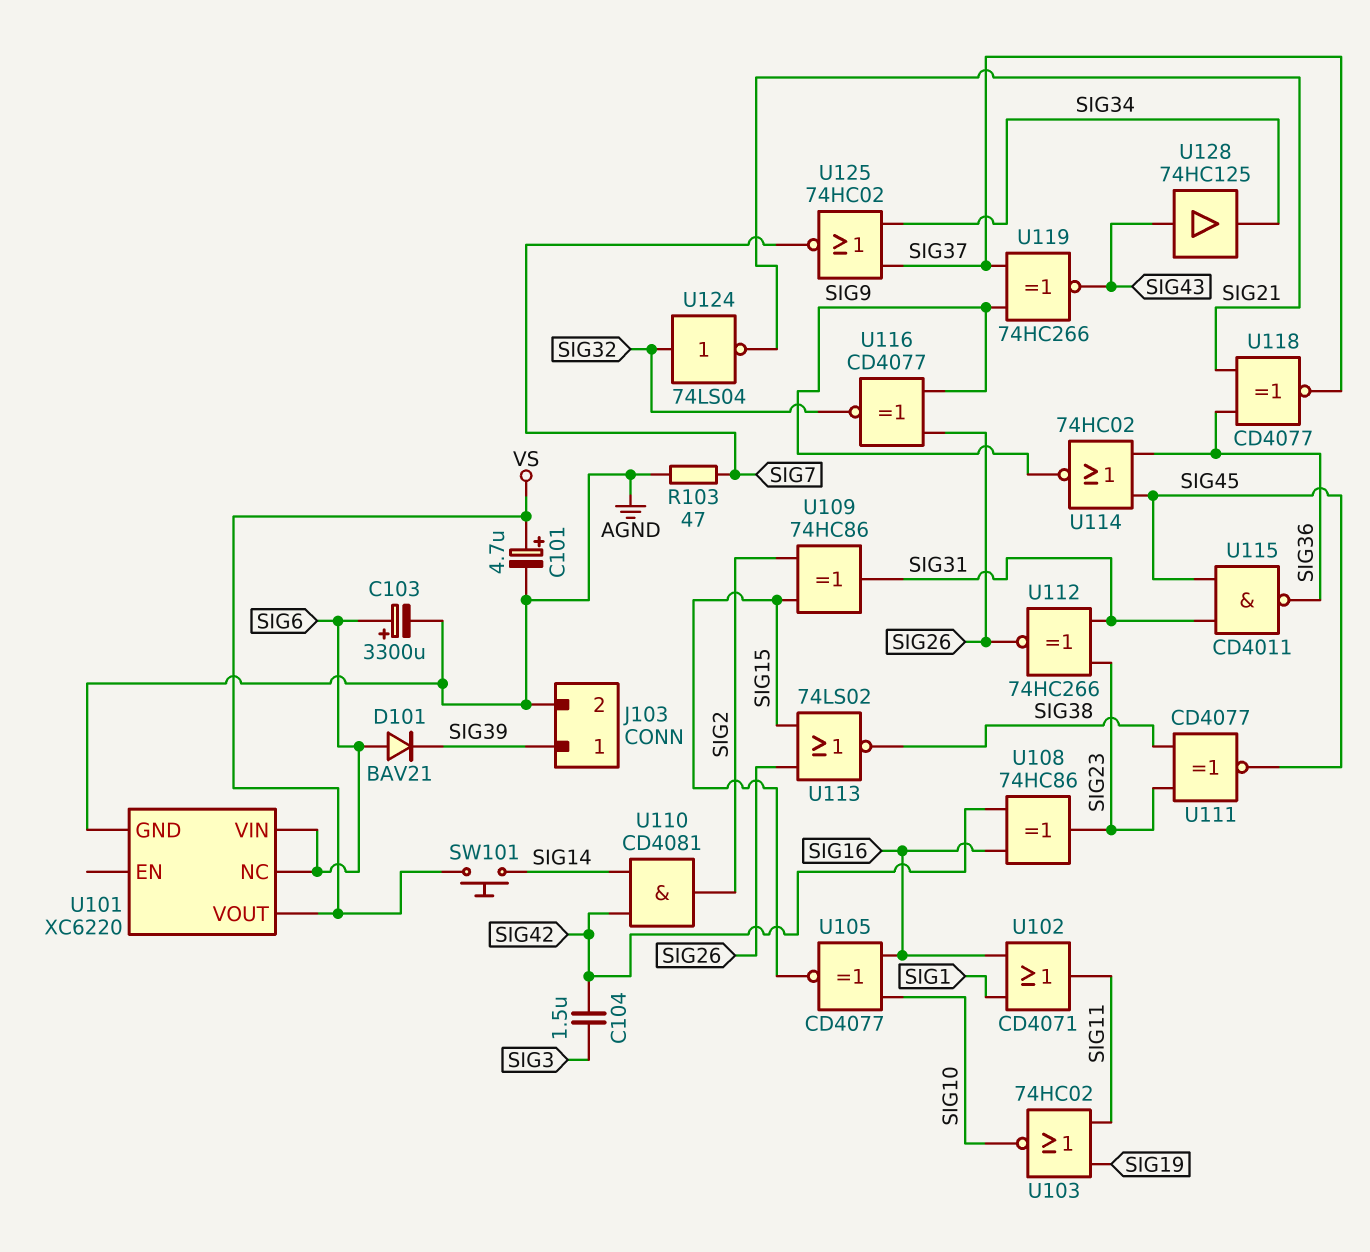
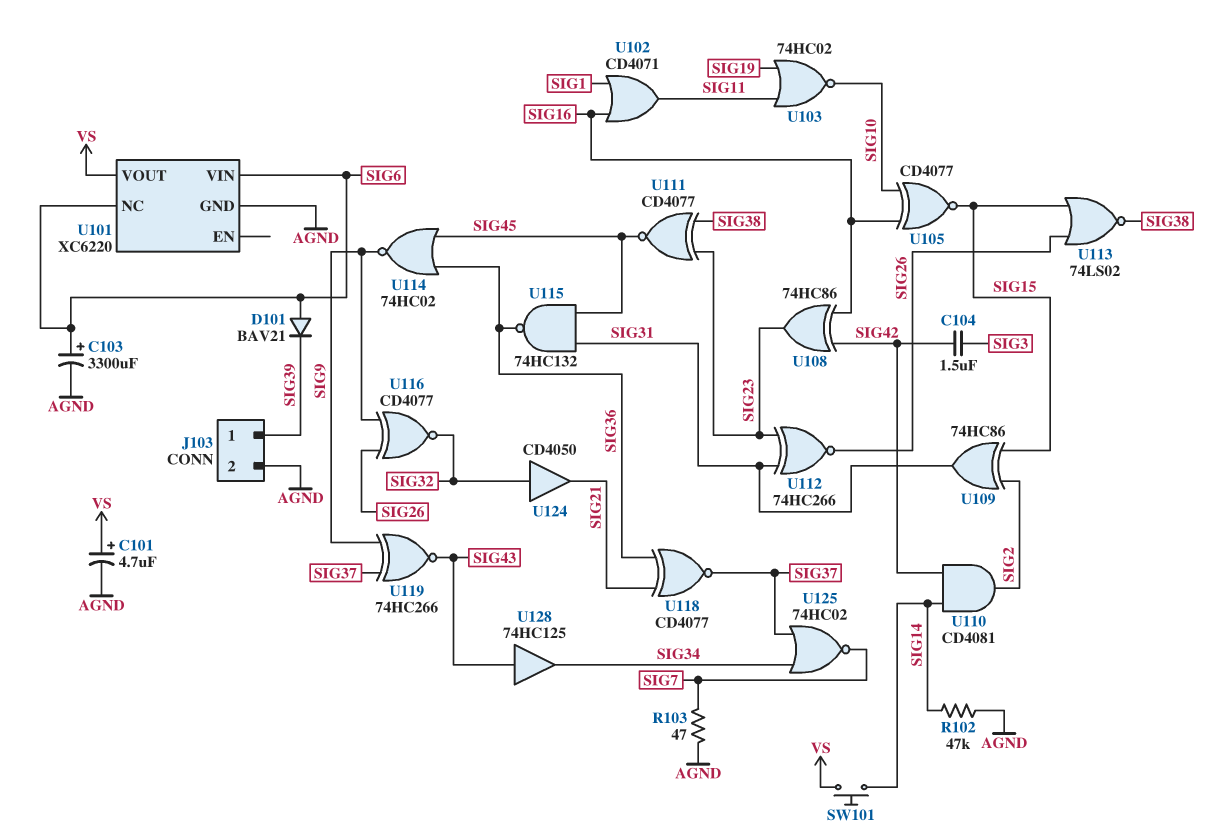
R102: none -> 47k (AGND, SIG14)
U115: NAND CD4011 (in SIG31, in SIG45, out SIG36) -> NAND 74HC132 (in SIG31, in SIG45, out SIG36)
U124: NOT 74LS04 (in SIG32, out SIG21) -> buffer CD4050 (in SIG32, out SIG21)

